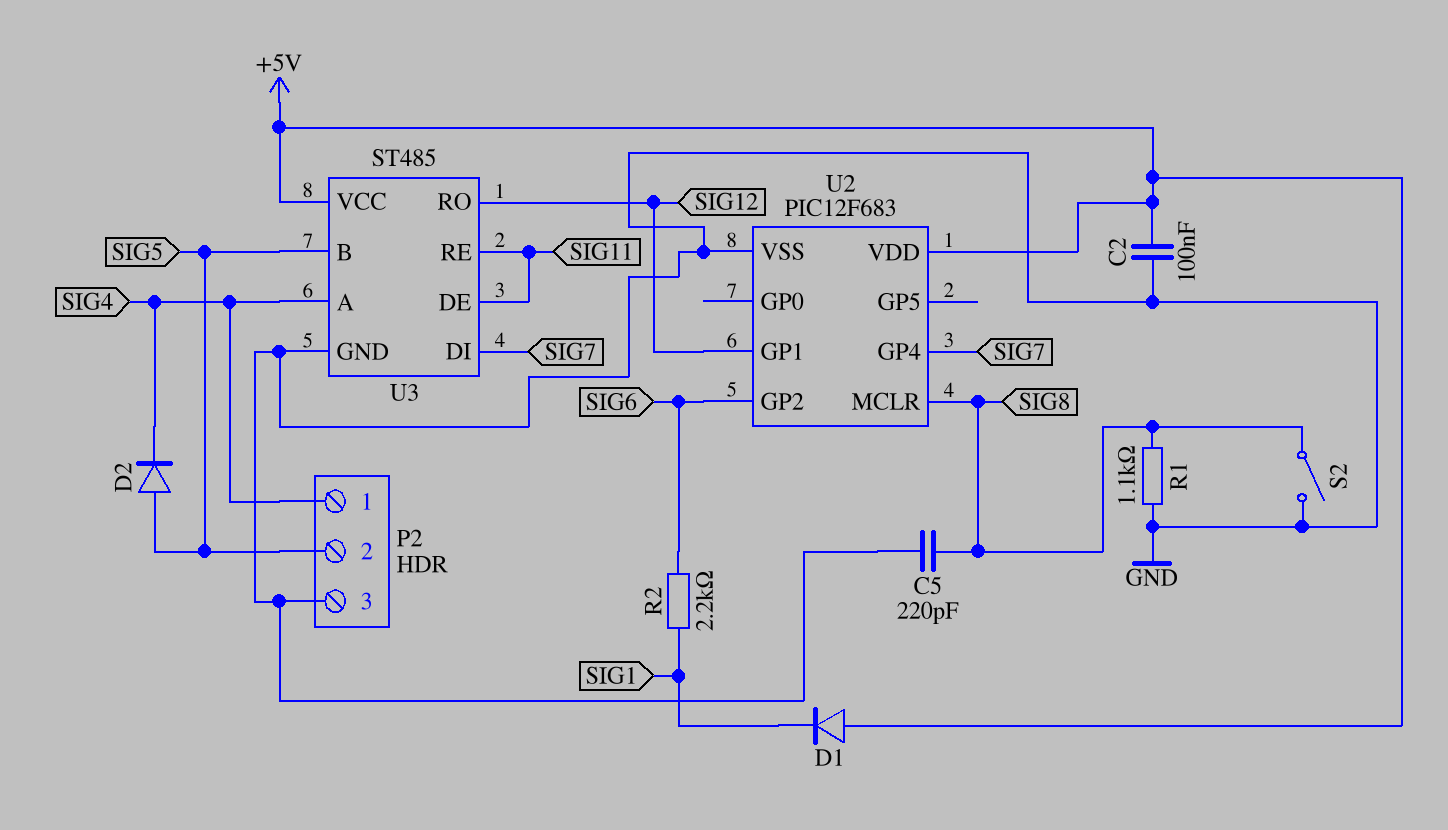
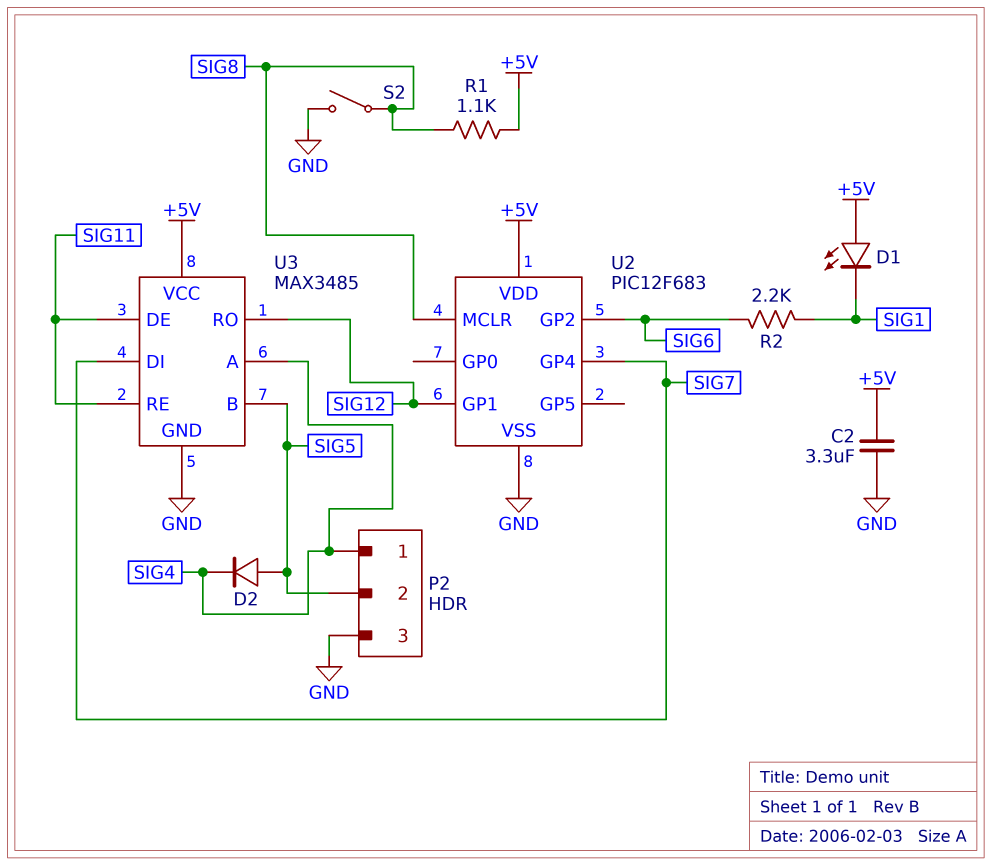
C2: 100nF (+5V, GND) -> 3.3uF (+5V, GND)
C5: 220pF (GND, SIG8) -> none
D1: diode (A +5V, K SIG1) -> LED (A +5V, K SIG1)
R1: 1.1k (GND, SIG8) -> 1.1k (+5V, SIG8)
U3: ST485 -> MAX3485

